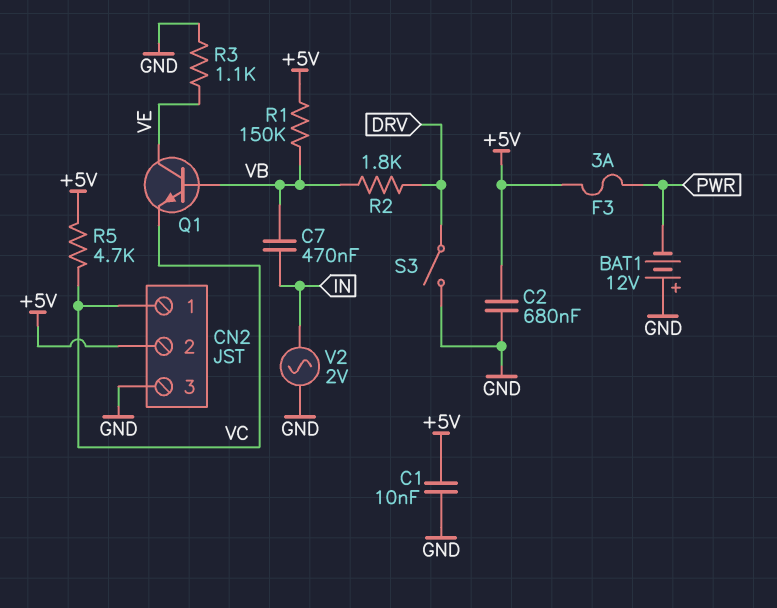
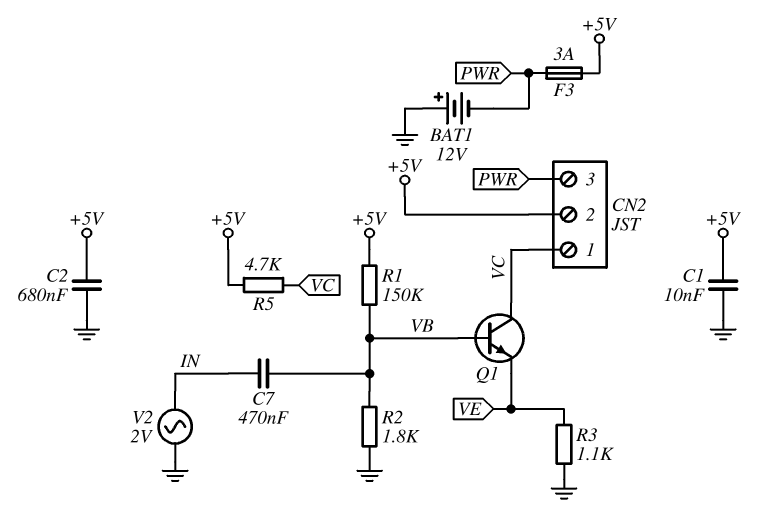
CN2 pin 3: GND -> PWR
Q1: NPN (B VB, C VE, E VC) -> NPN (B VB, C VC, E VE)
R2: 1.8k (DRV, VB) -> 1.8k (GND, VB)
S3: switch (DRV, GND) -> none

